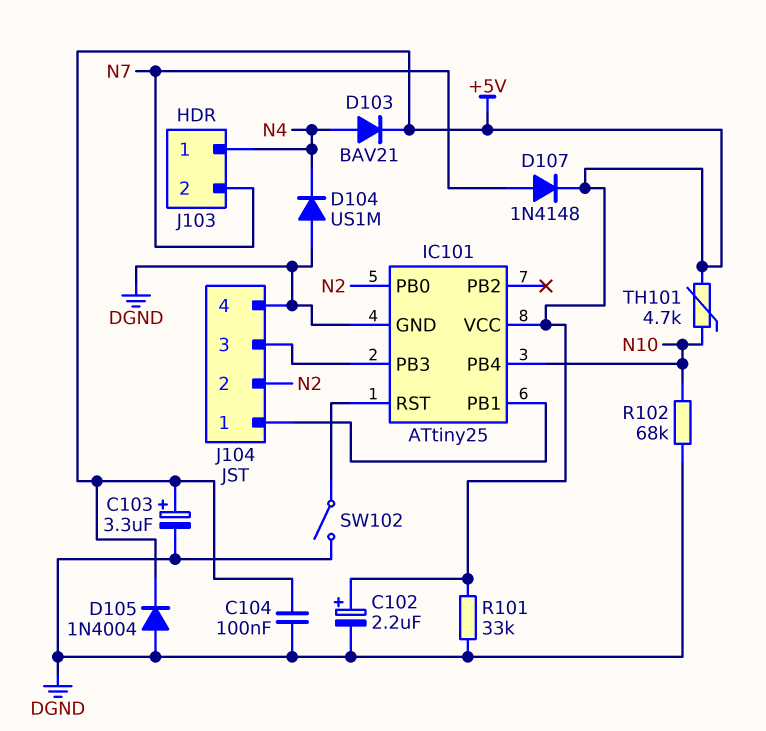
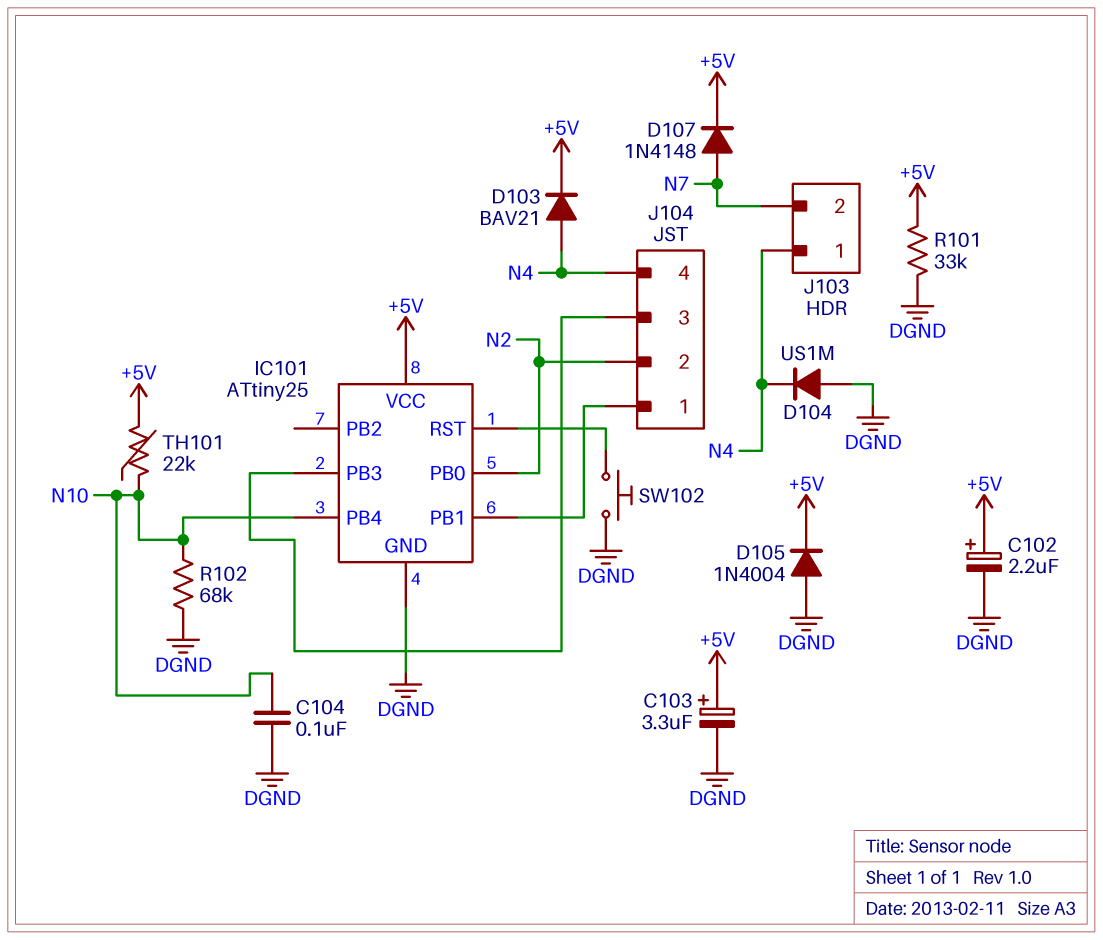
C104: 100nF (+5V, DGND) -> 100nF (DGND, N10)
J104 pin 4: DGND -> N4
SW102: switch (DGND, IC101/RST) -> button (DGND, IC101/RST)
TH101: 4.7k (+5V, N10) -> 22k (+5V, N10)

